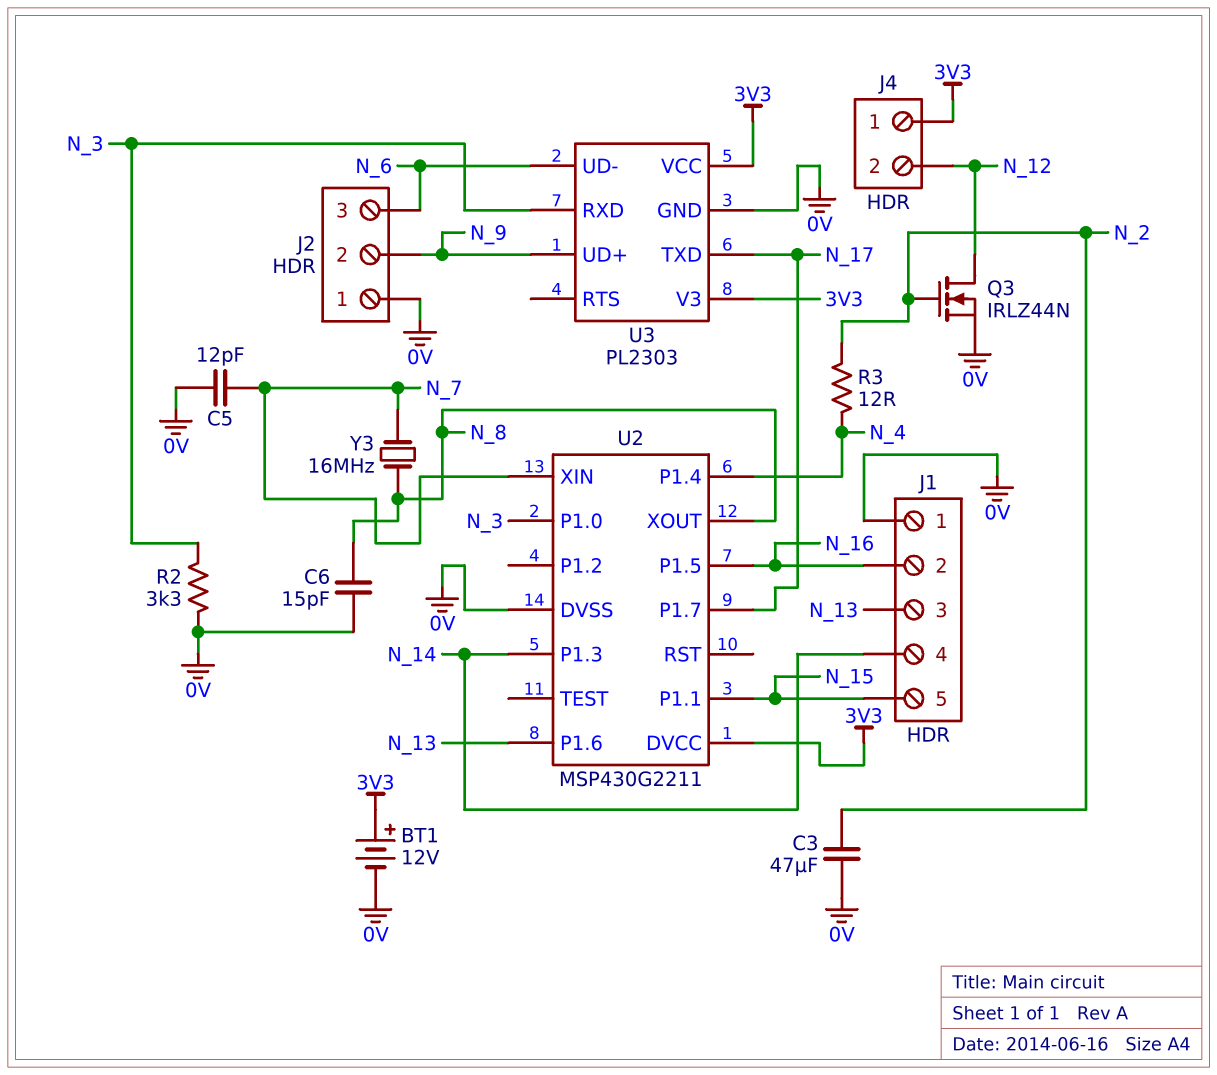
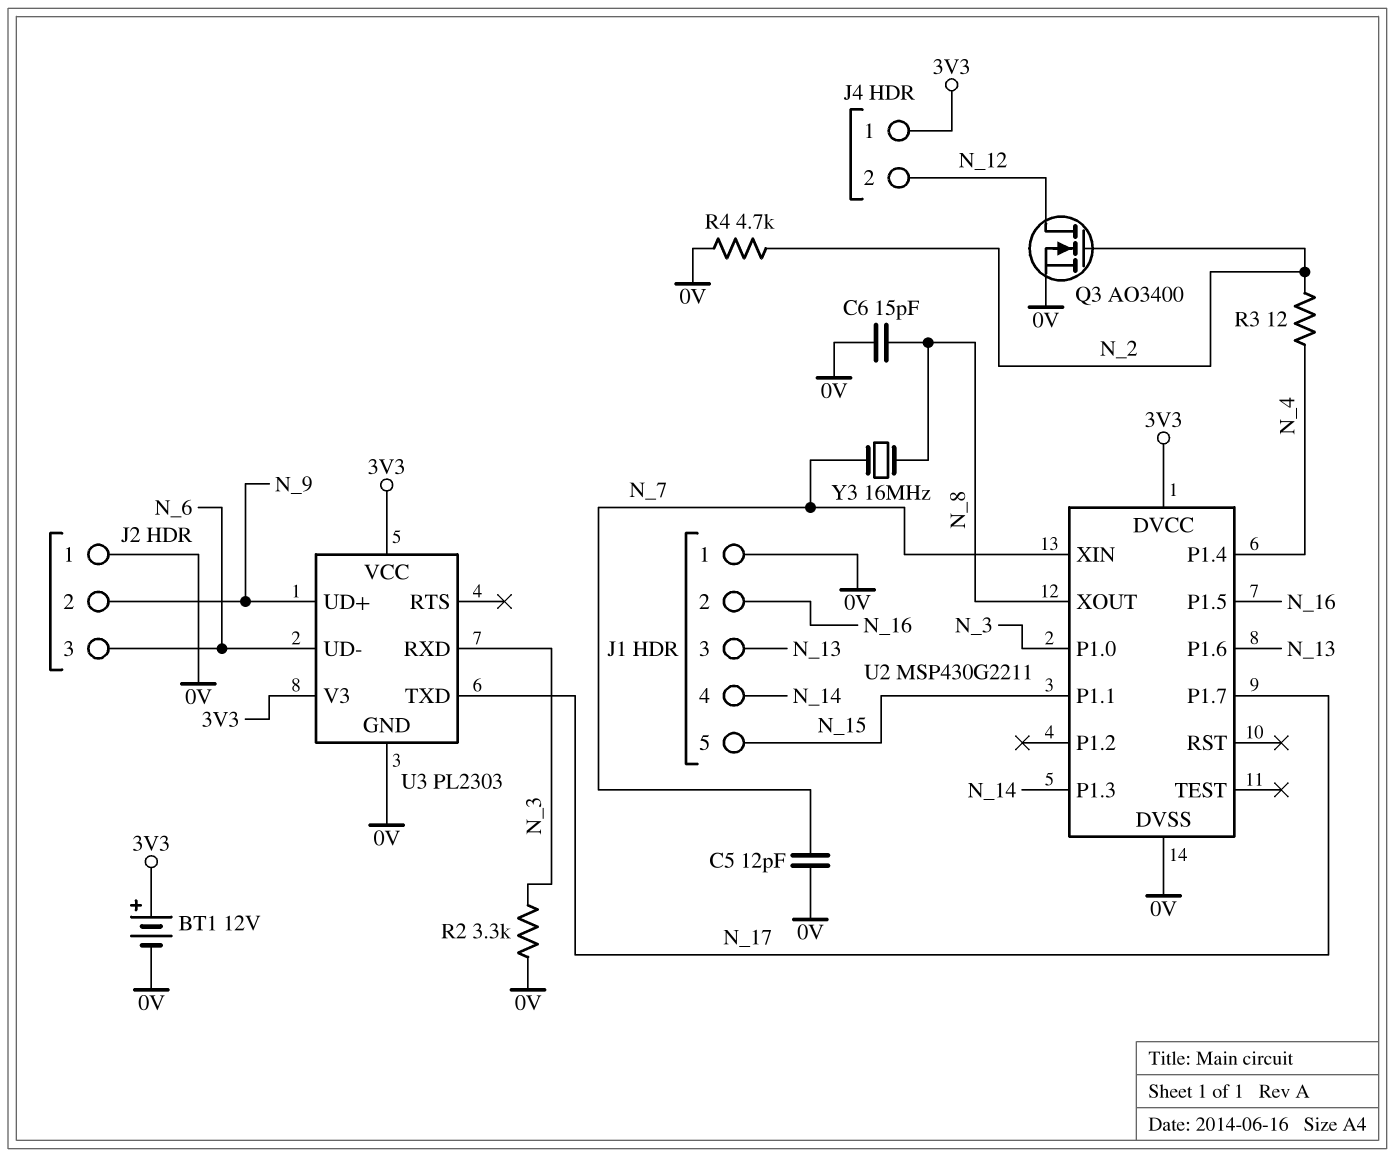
C3: 47uF (0V, N_2) -> none
Q3: NMOS IRLZ44N (G N_2, D N_12, S 0V) -> NMOS AO3400 (G N_2, D N_12, S 0V)
R4: none -> 4.7k (0V, N_2)

